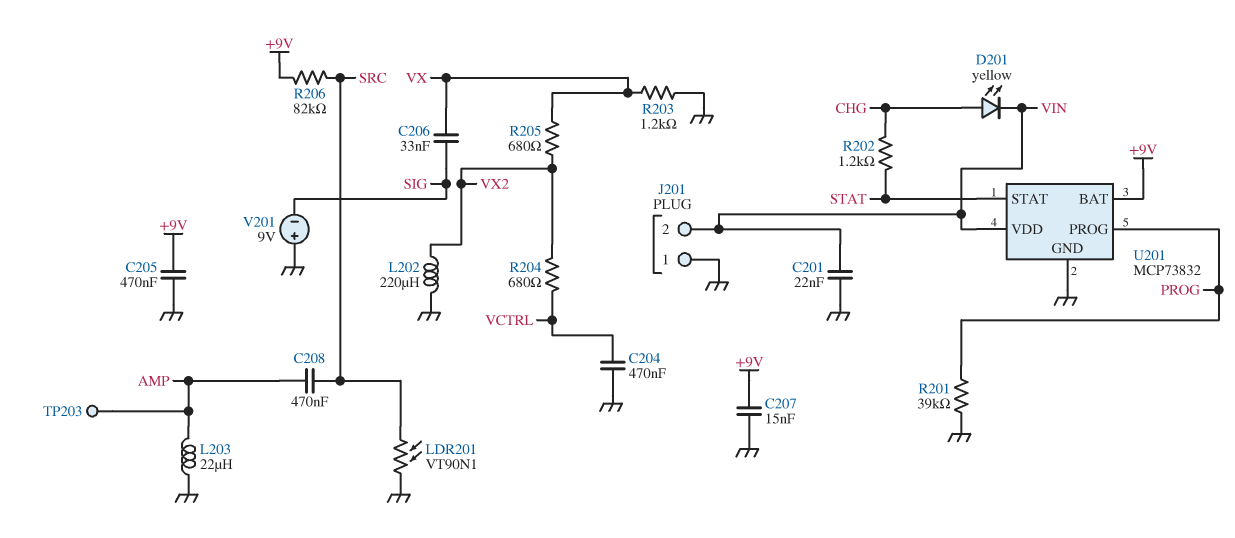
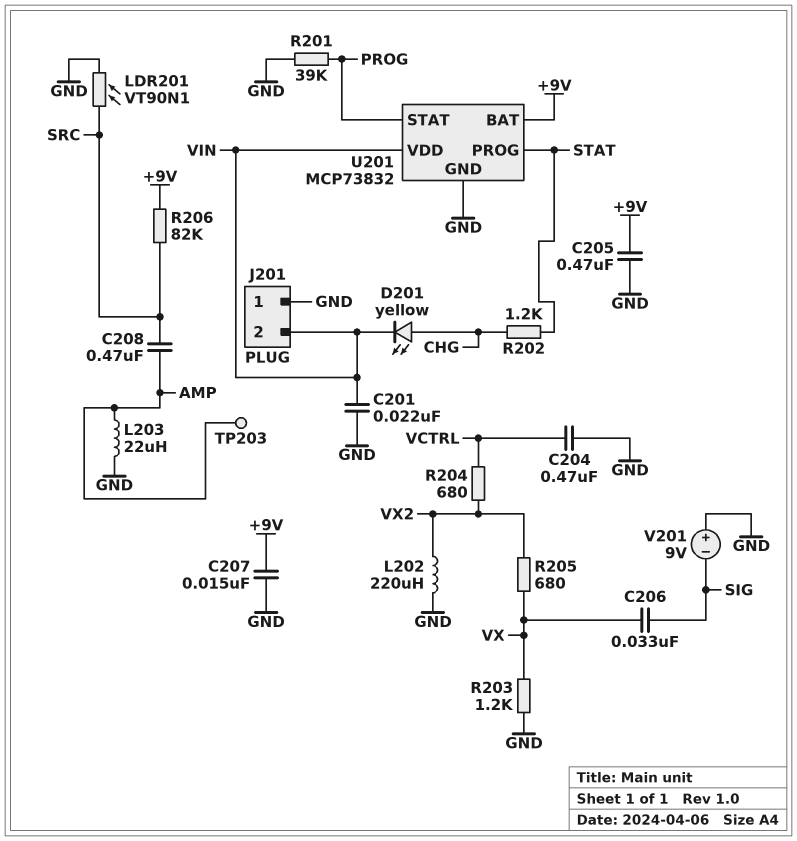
U201 pin PROG: PROG -> STAT
U201 pin STAT: STAT -> PROG

